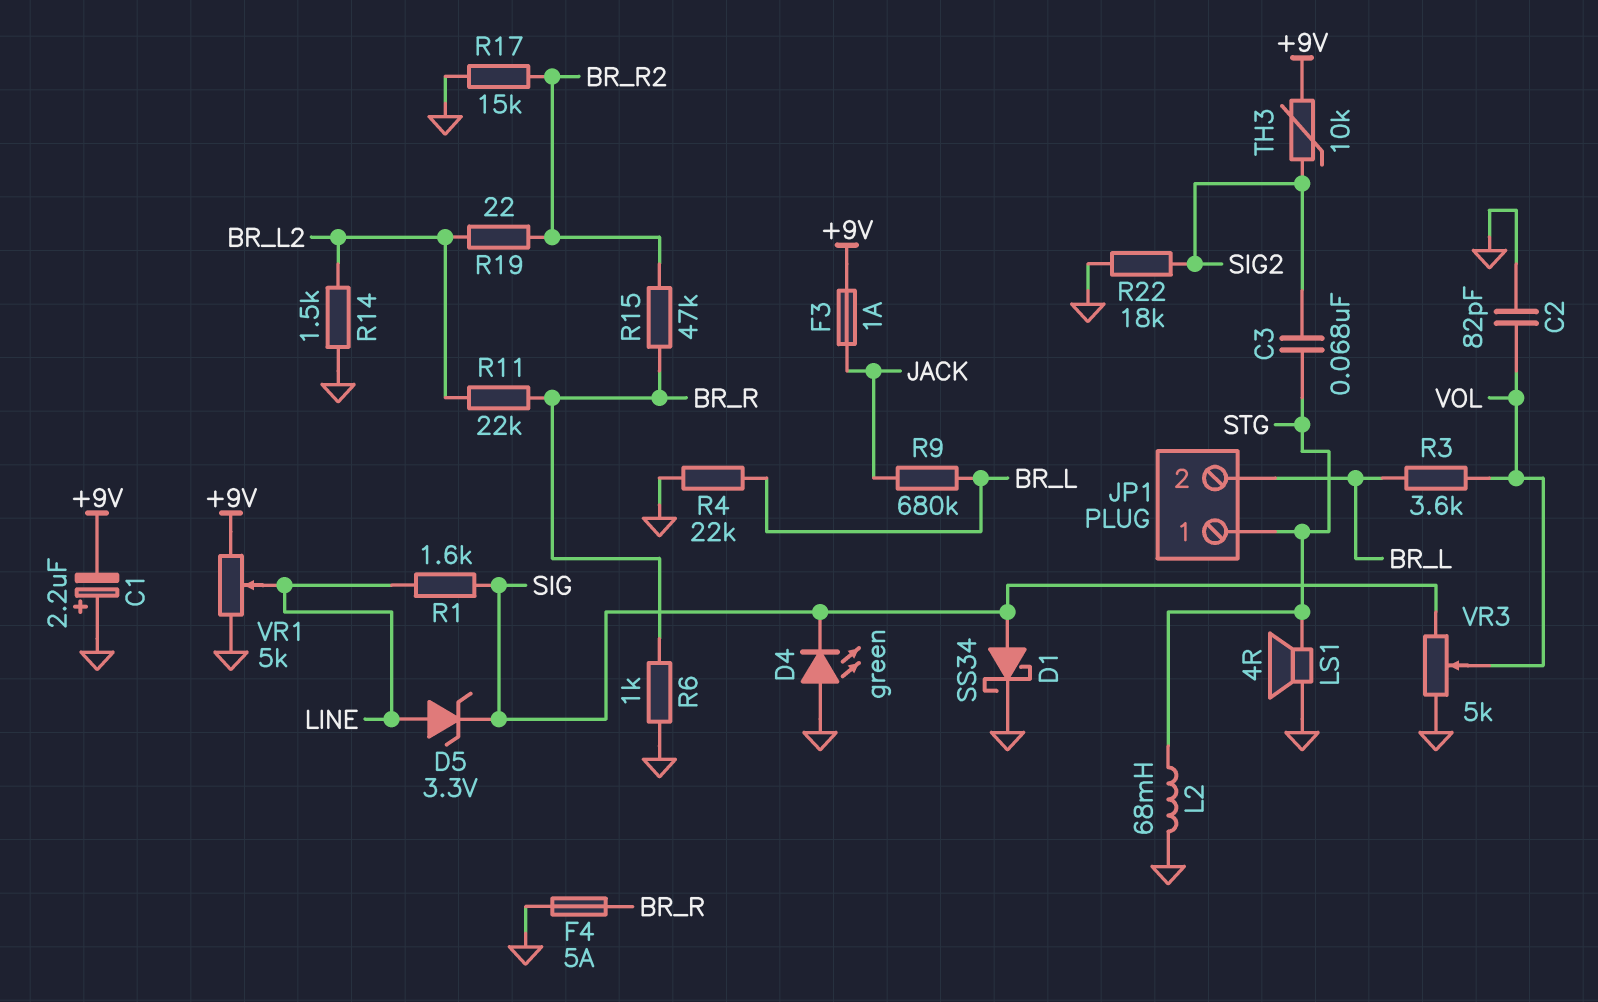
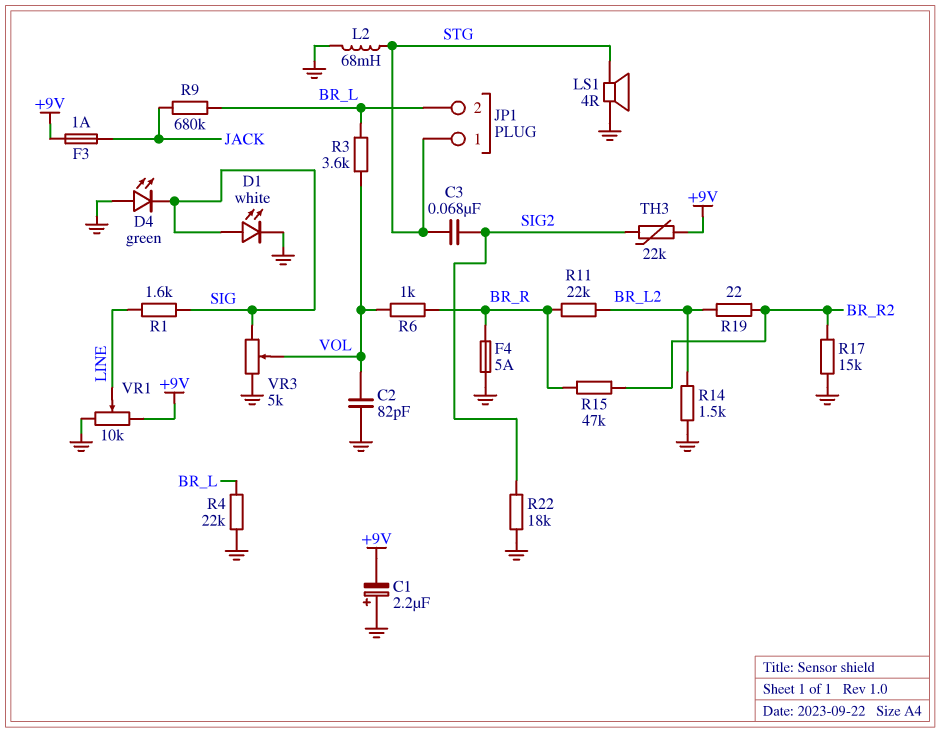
D1: schottky SS34 (A SIG, K GND) -> LED white (A SIG, K GND)
D5: zener 3.3V (A LINE, K SIG) -> none
R6: 1k (BR_R, GND) -> 1k (BR_R, VOL)
TH3: 10k (+9V, SIG2) -> 22k (+9V, SIG2)
VR1: 5k (+9V, GND, wiper LINE) -> 10k (+9V, GND, wiper LINE)

